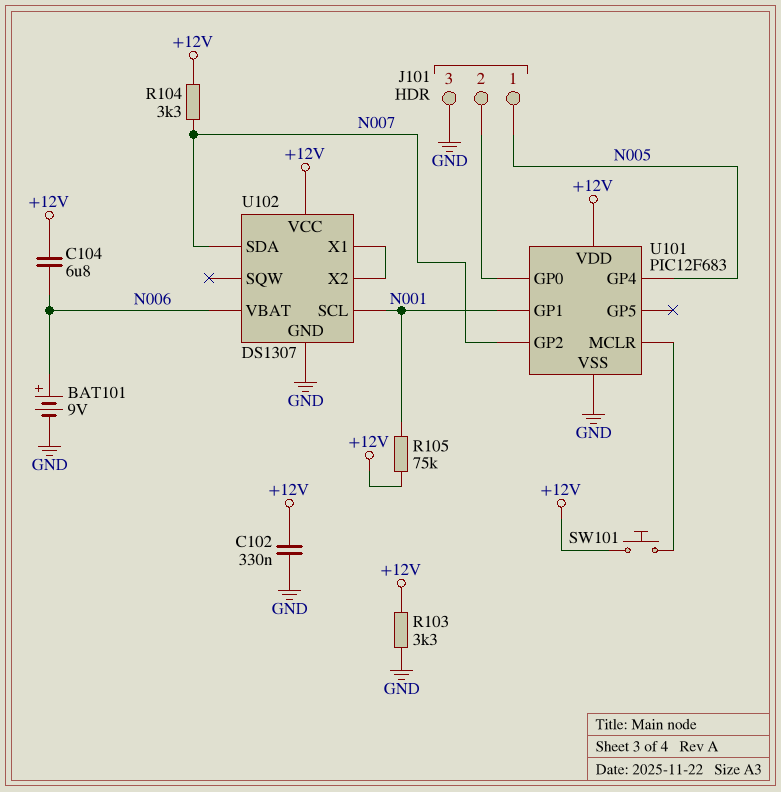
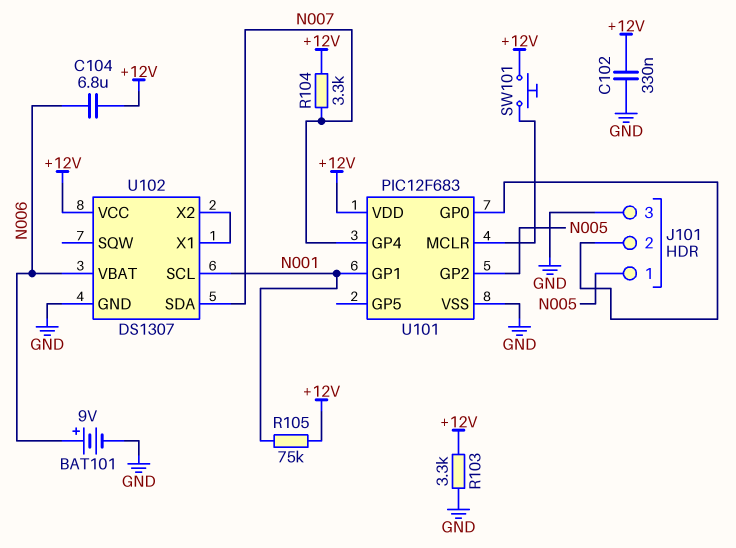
U101 pin GP2: N007 -> N005
U101 pin GP4: N005 -> N007

